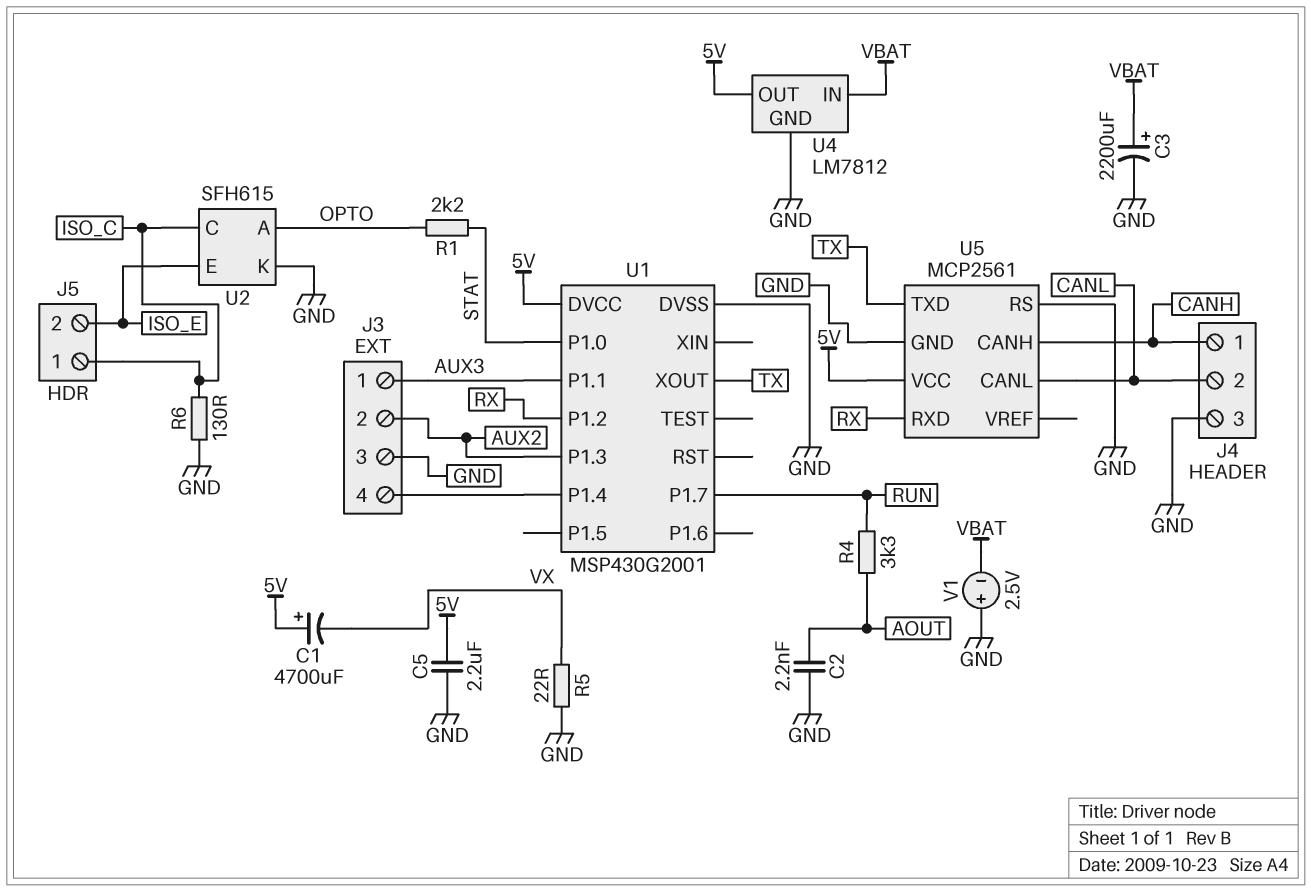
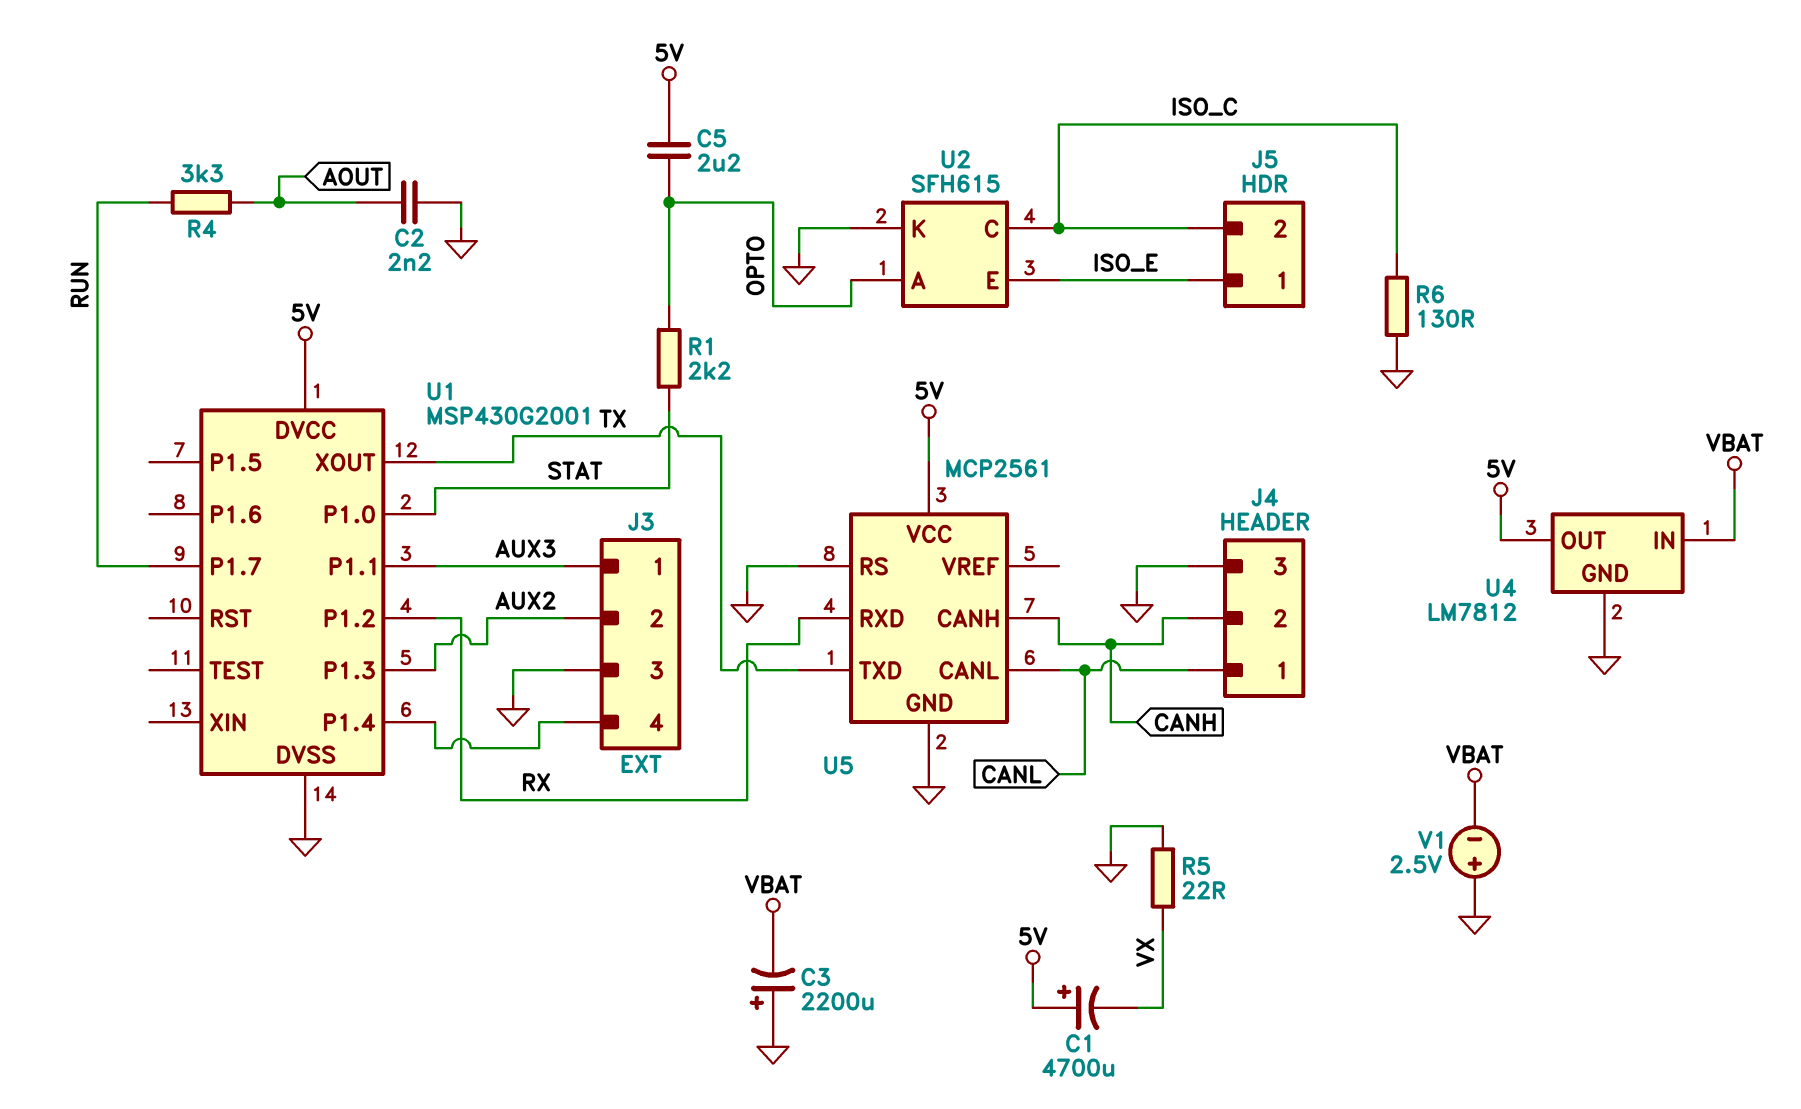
C3: 2200uF (plus VBAT, minus GND) -> 2200uF (plus GND, minus VBAT)
C5: 2.2uF (5V, GND) -> 2.2uF (5V, OPTO)
J4 pin 1: CANH -> CANL
J4 pin 2: CANL -> CANH
J5 pin 1: ISO_C -> ISO_E
J5 pin 2: ISO_E -> ISO_C

